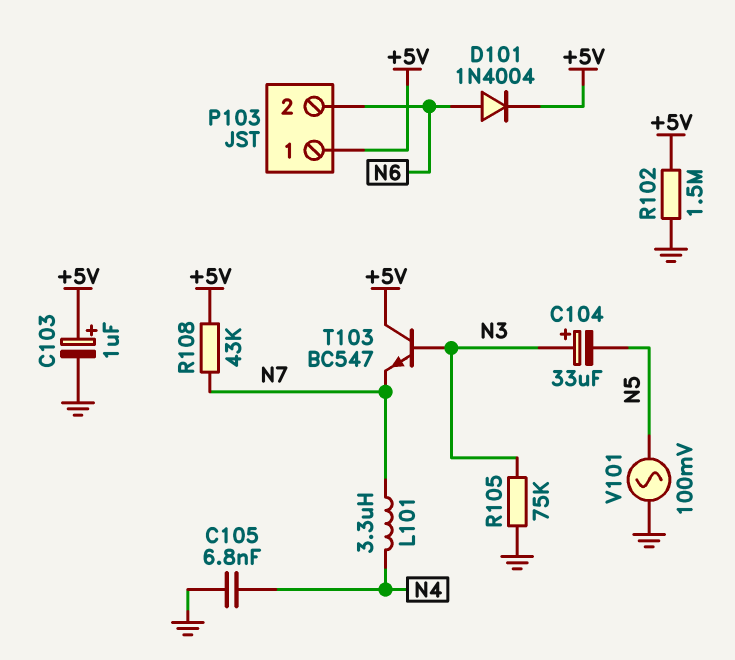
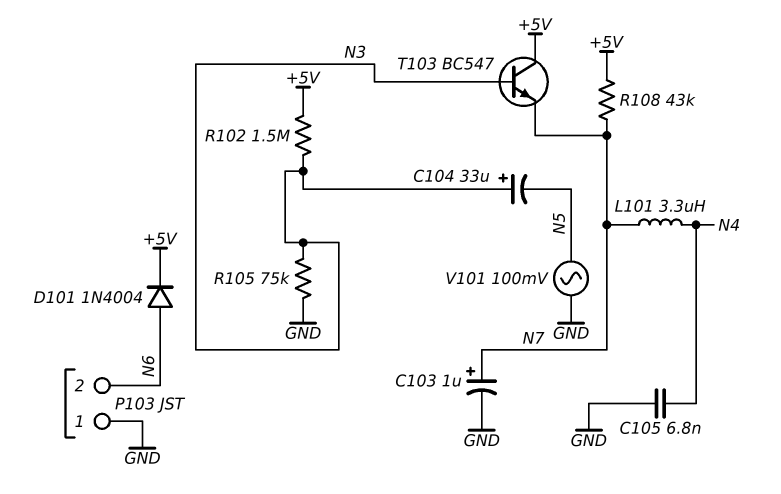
C103: 1uF (plus +5V, minus GND) -> 1uF (plus N7, minus GND)
P103 pin 1: +5V -> GND
R102: 1.5M (+5V, GND) -> 1.5M (+5V, N3)

